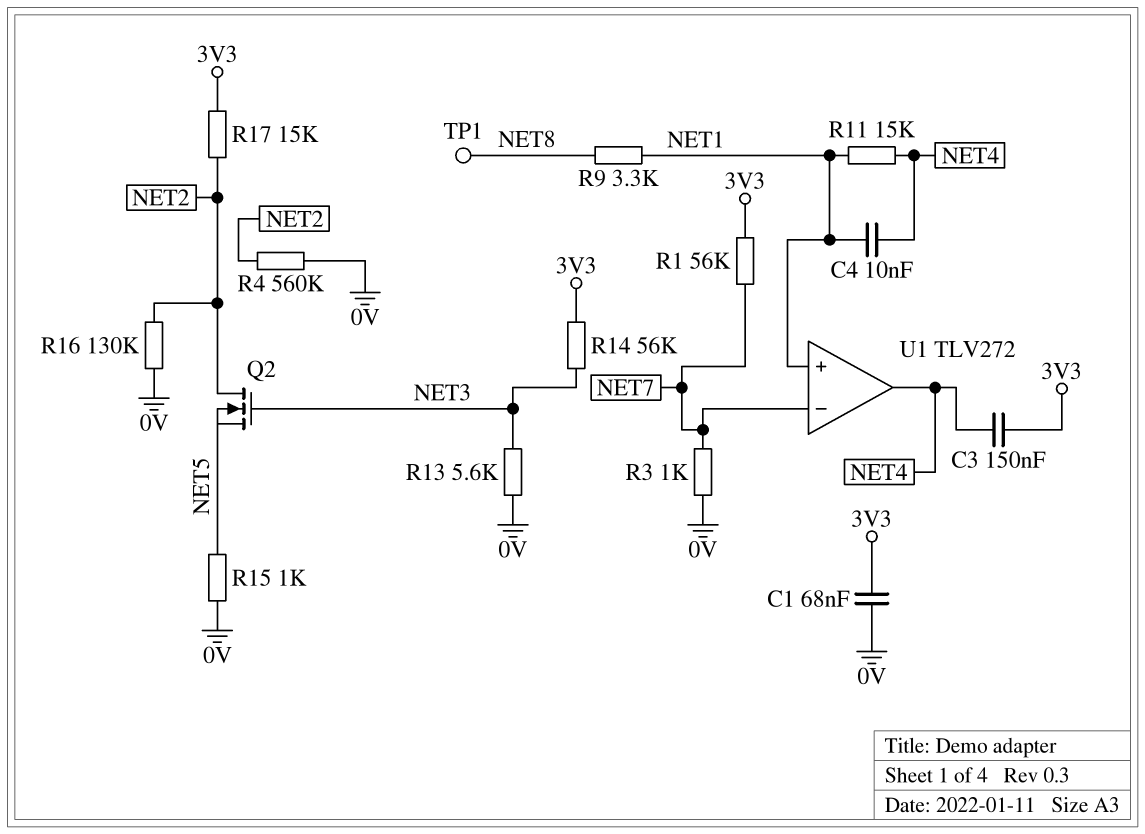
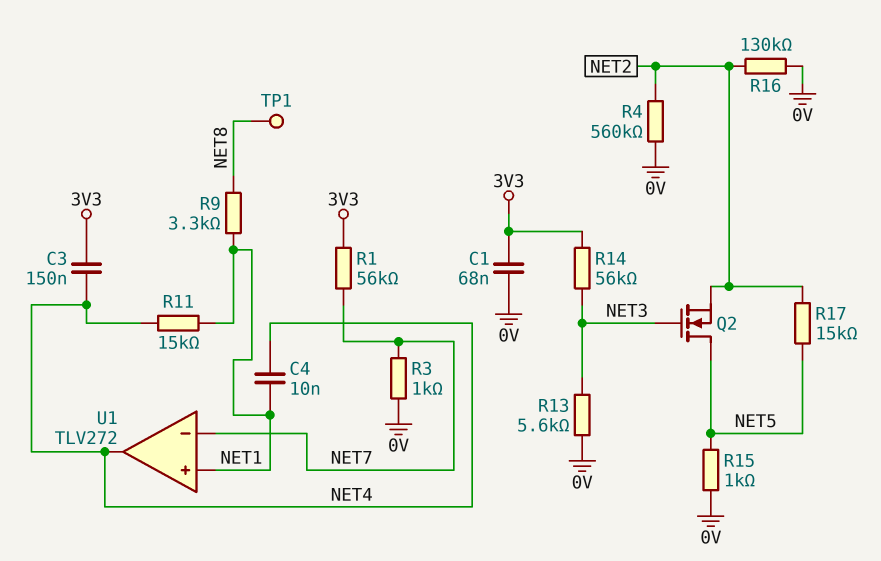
Q2: NMOS (G NET3, D NET2, S NET5) -> NMOS (G NET3, D NET5, S NET2)
R17: 15k (3V3, NET2) -> 15k (NET2, NET5)

